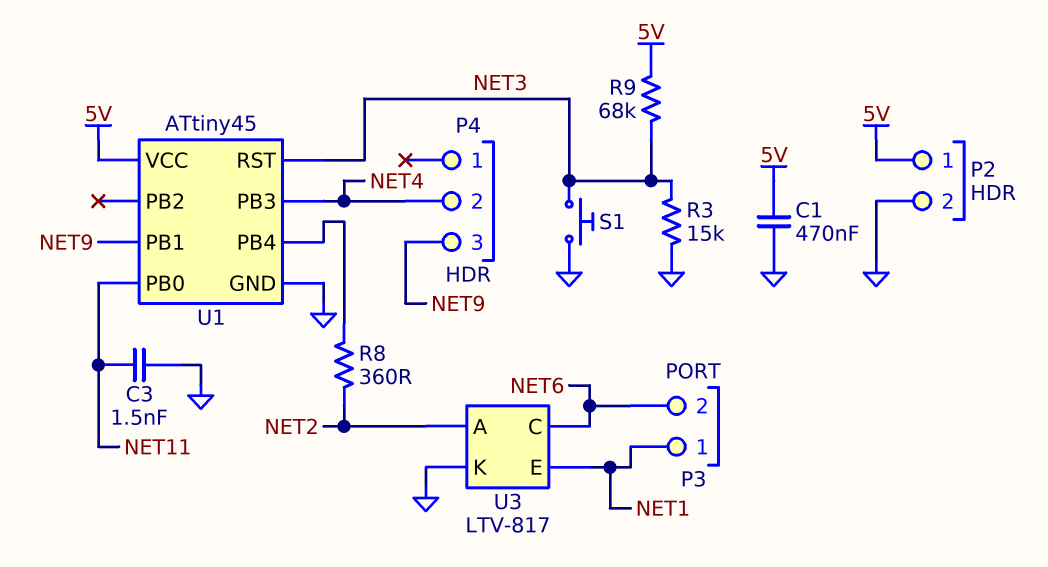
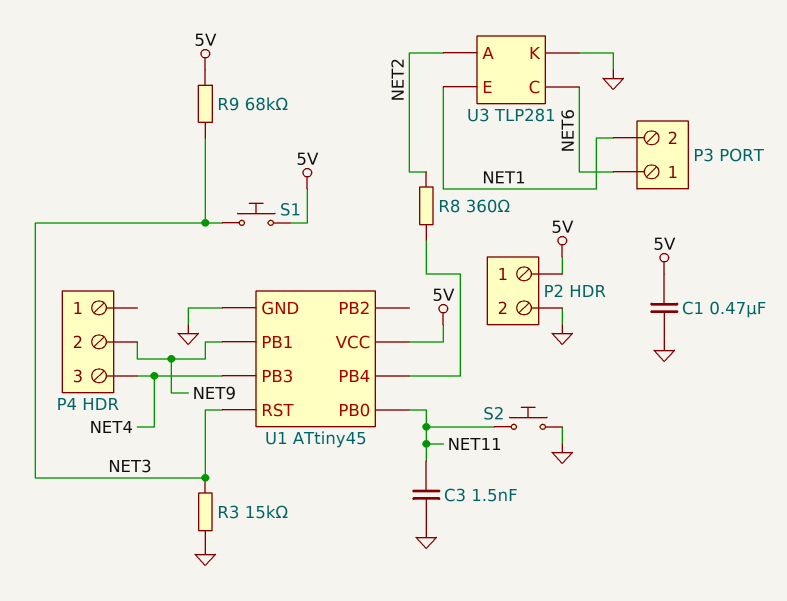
P3 pin 1: NET1 -> NET6
P3 pin 2: NET6 -> NET1
P4 pin 2: NET4 -> NET9
P4 pin 3: NET9 -> NET4
S1: button (GND, NET3) -> button (5V, NET3)
S2: none -> button (GND, NET11)
U3: LTV-817 -> TLP281

